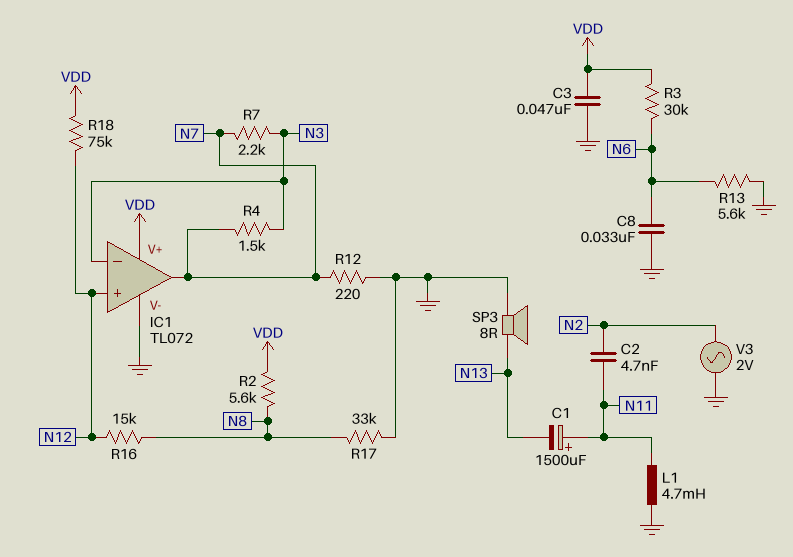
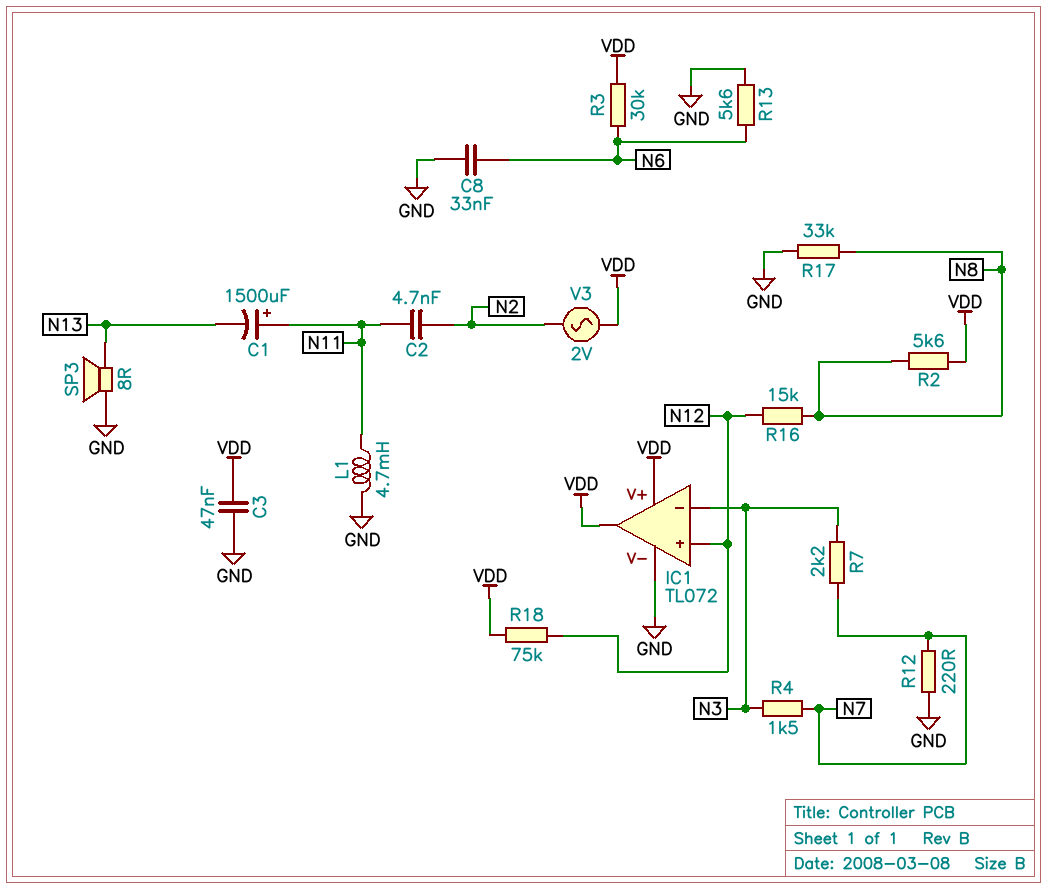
IC1 pin out: N7 -> VDD
V3: AC 2V (GND, N2) -> AC 2V (N2, VDD)

